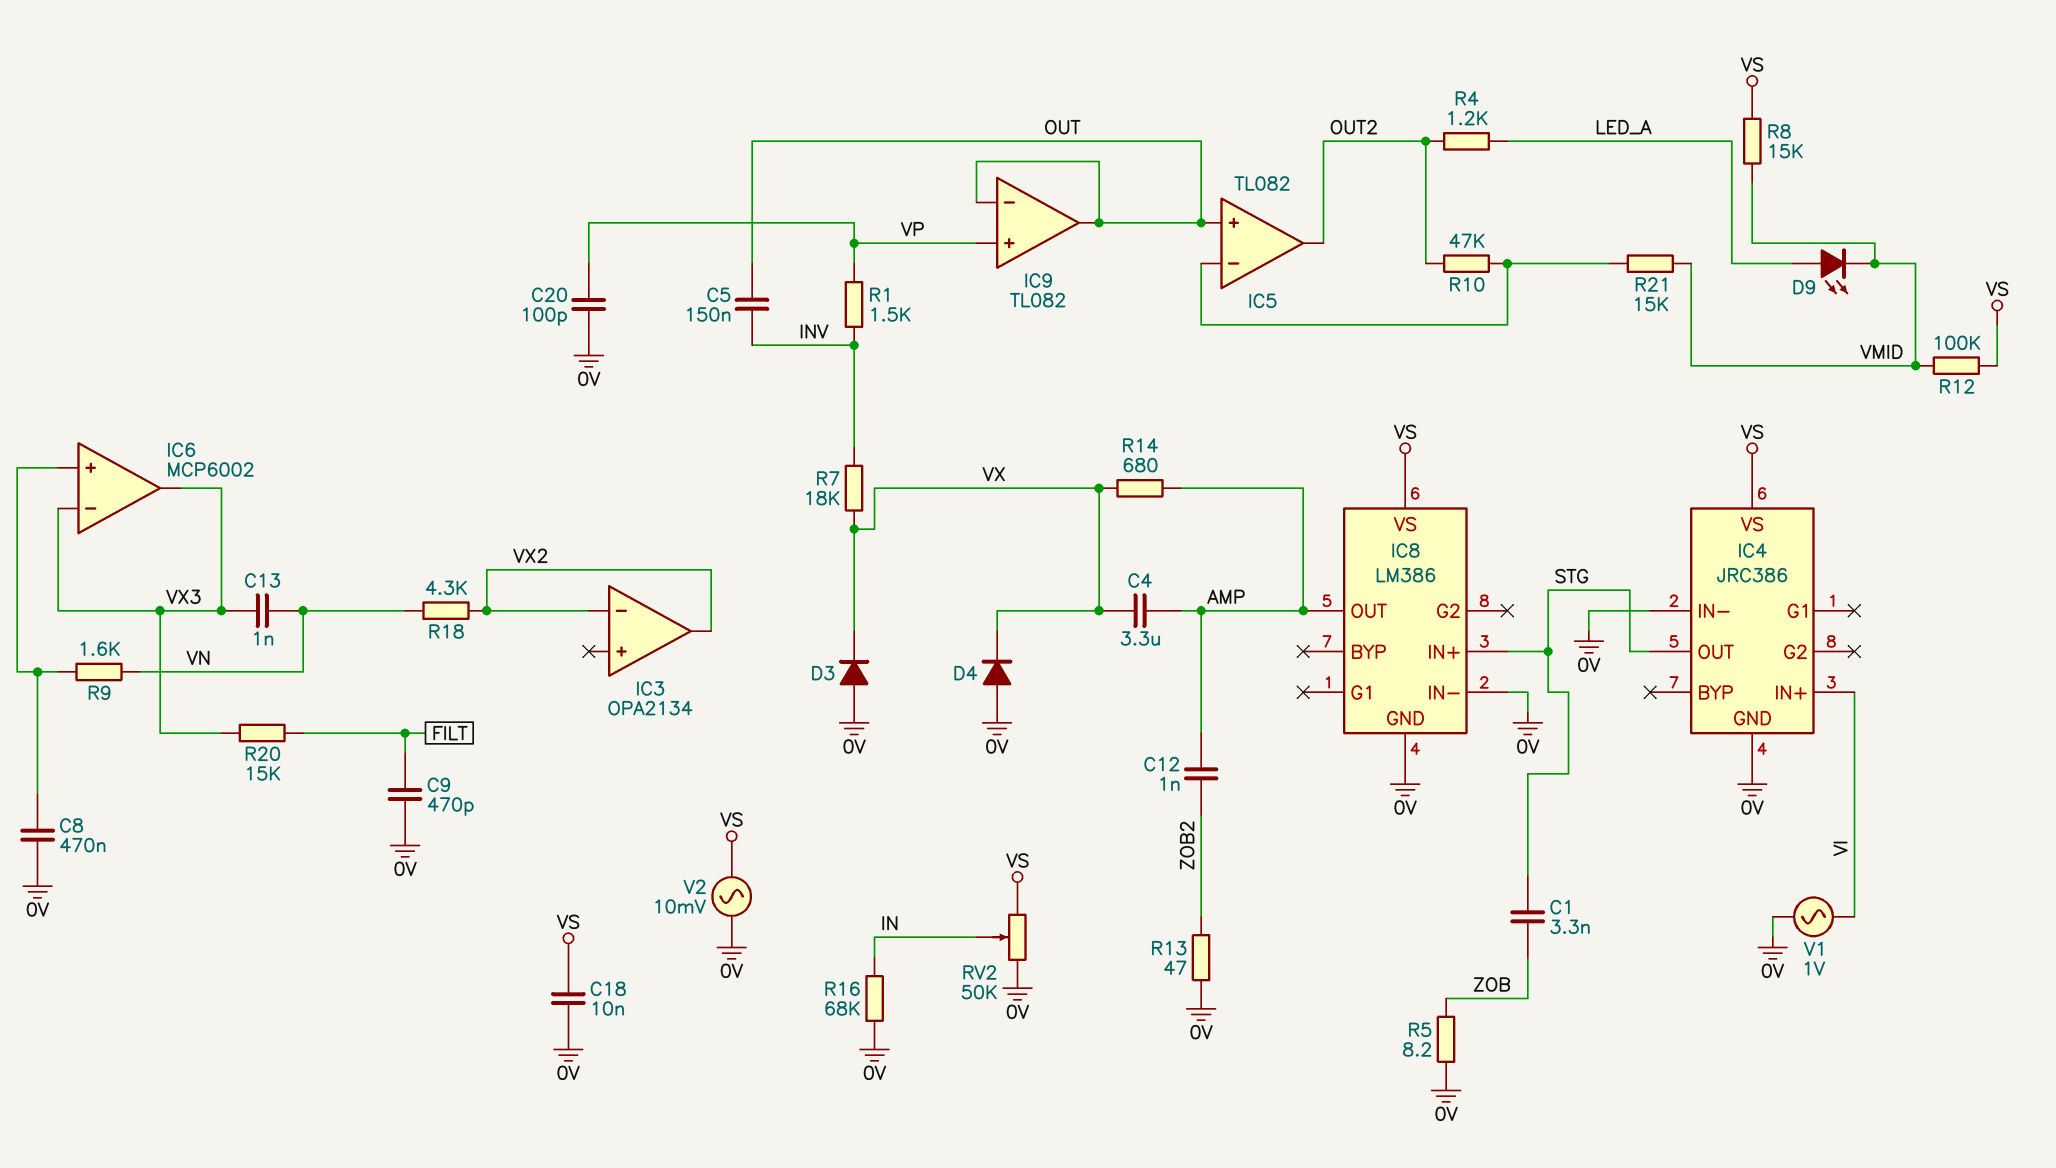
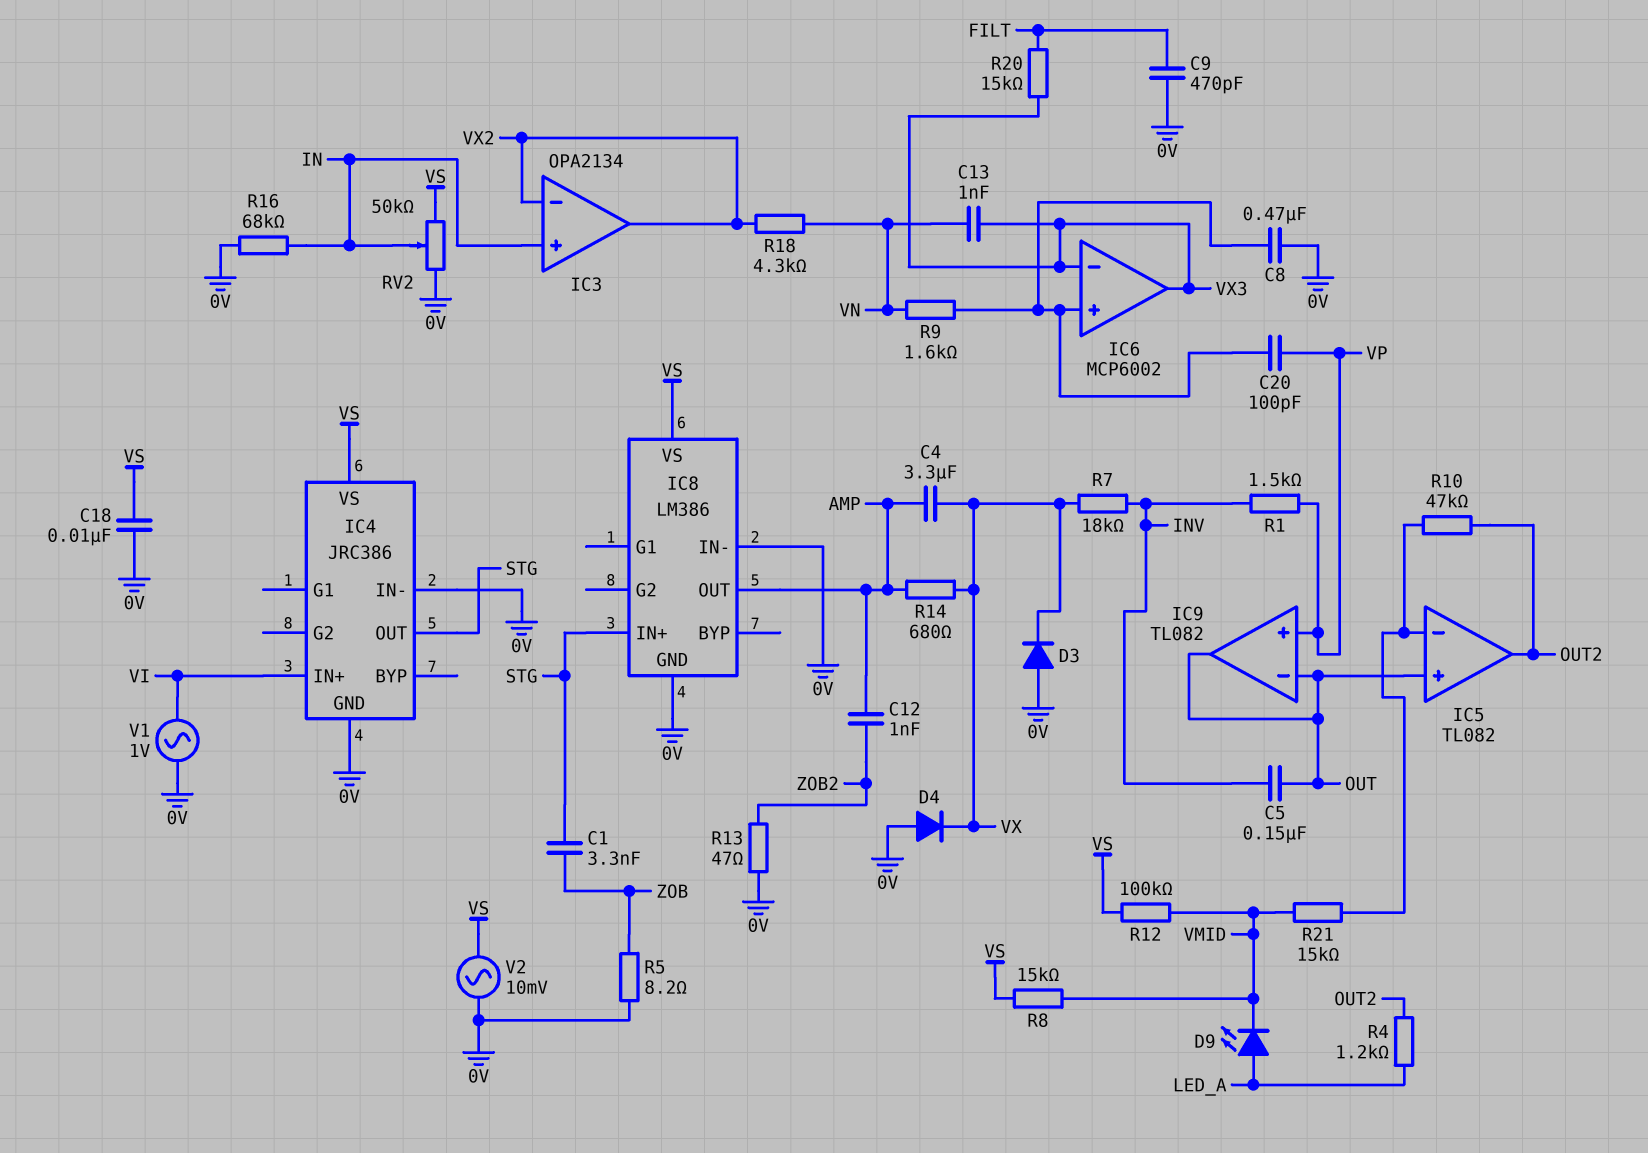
C20: 100pF (0V, VP) -> 100pF (IC6/in+, VP)
IC3 pin in+: none -> IN

